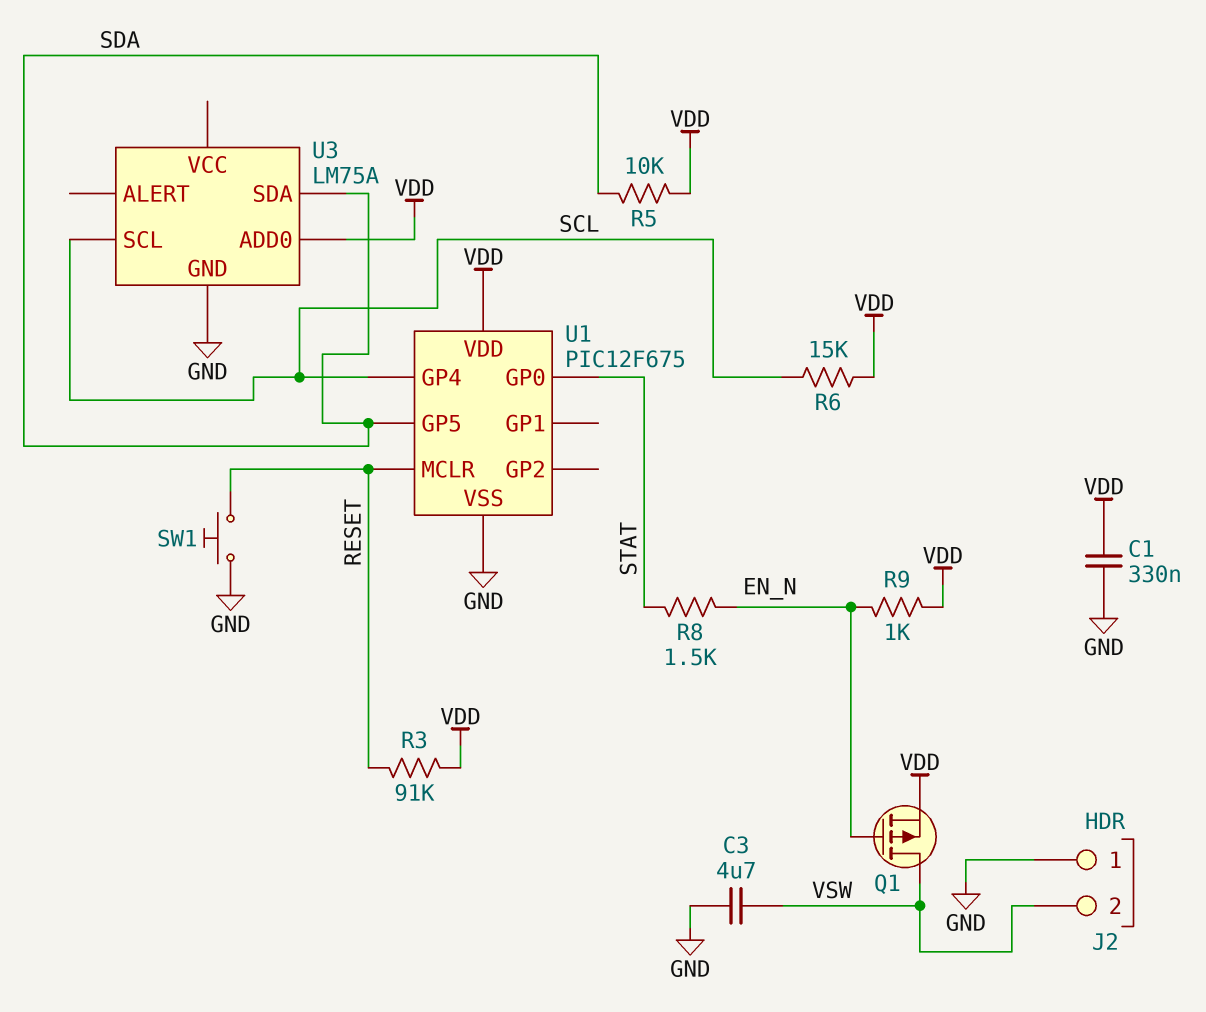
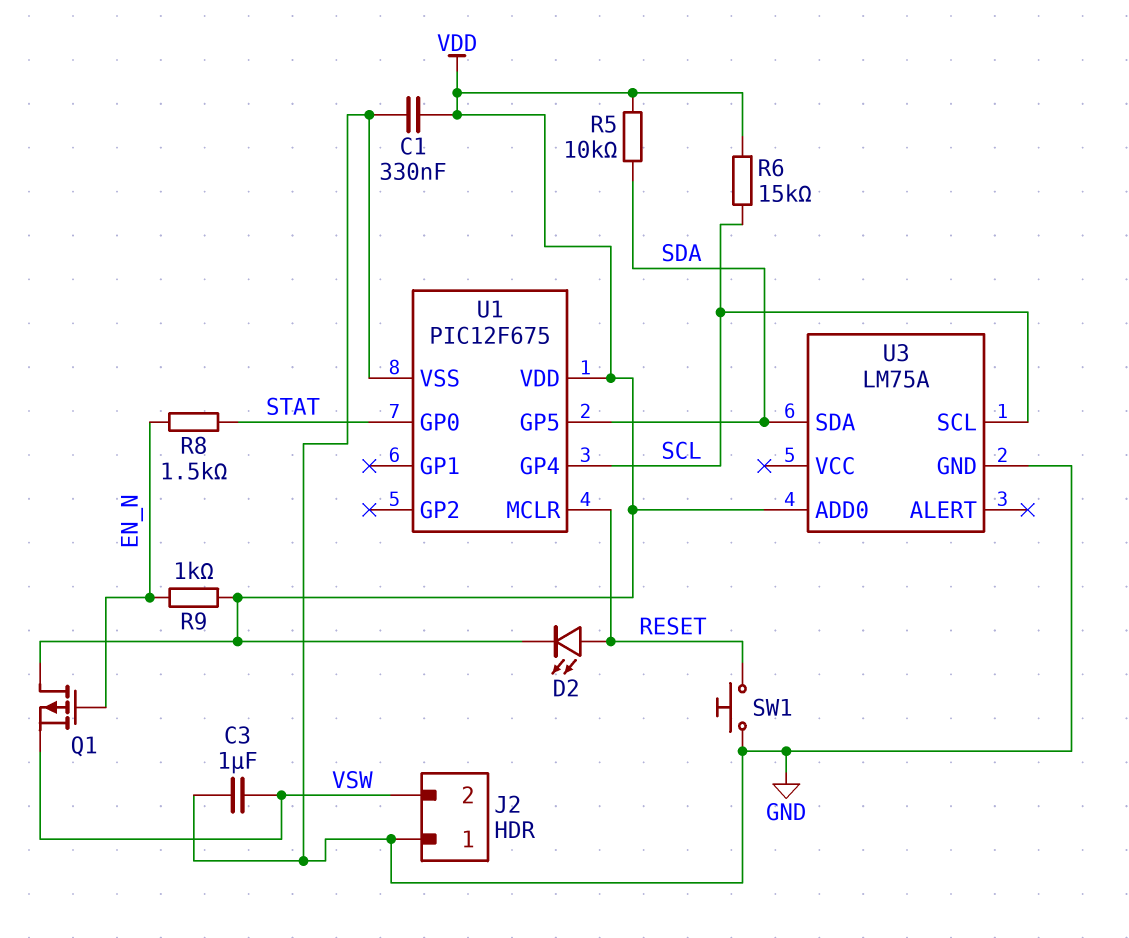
C3: 4.7uF (GND, VSW) -> 1uF (GND, VSW)
D2: none -> LED (A RESET, K VDD)
Q1: PMOS (G EN_N, D VSW, S VDD) -> PMOS (G EN_N, D VDD, S VSW)
R3: 91k (RESET, VDD) -> none

